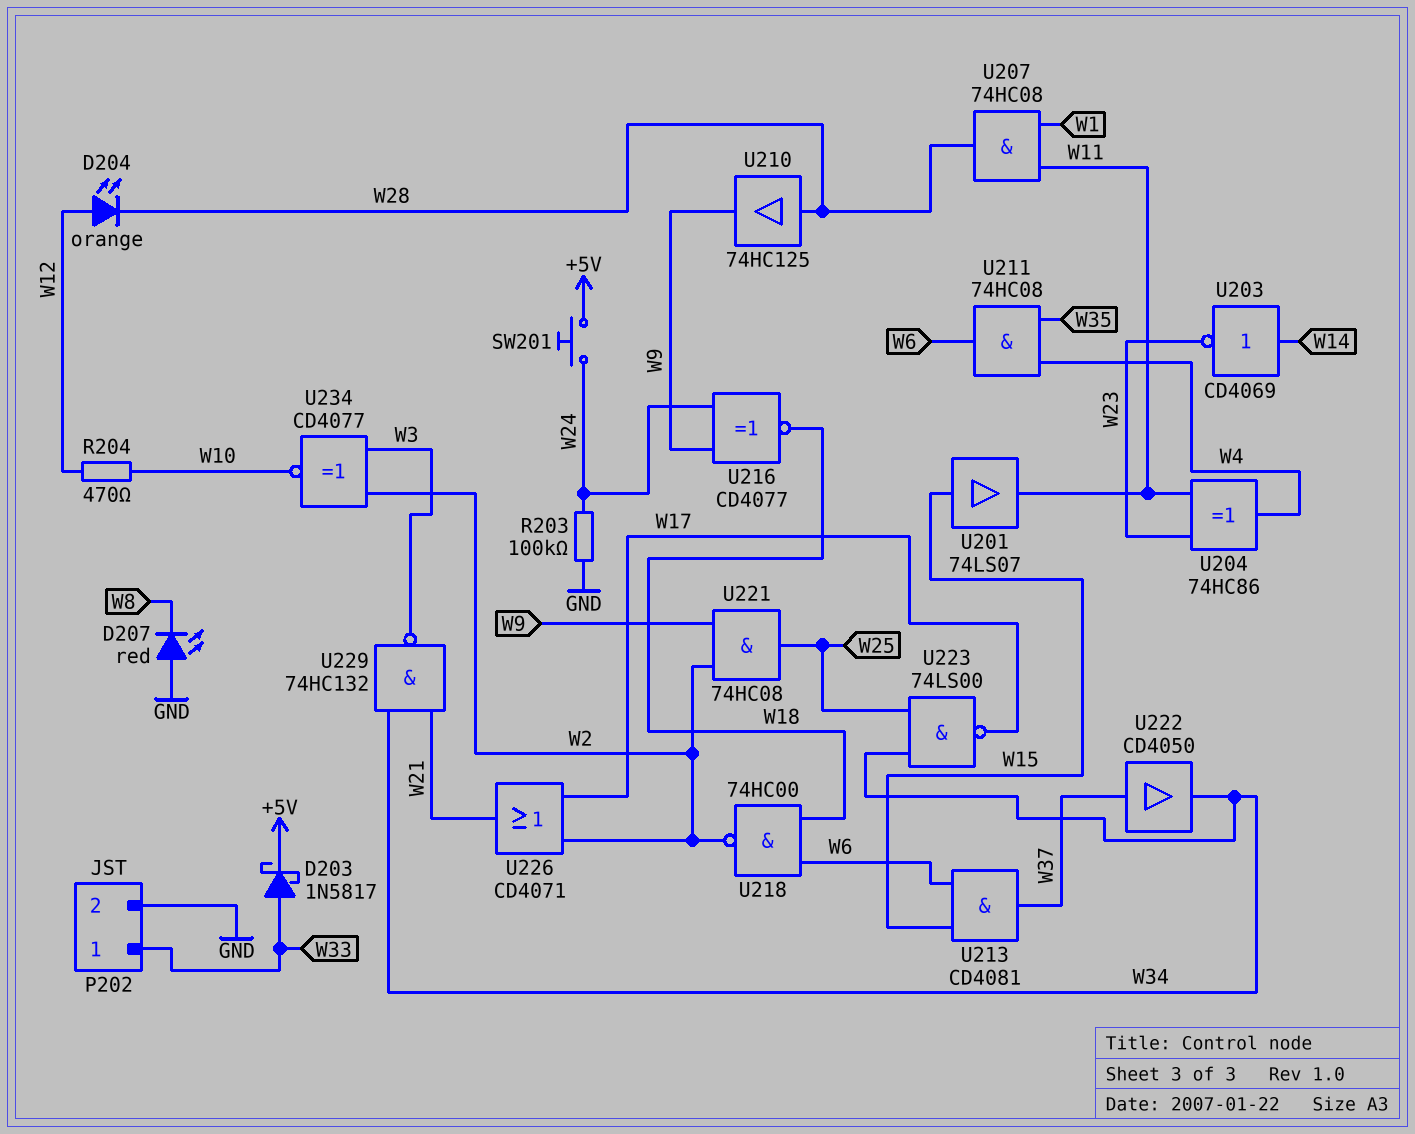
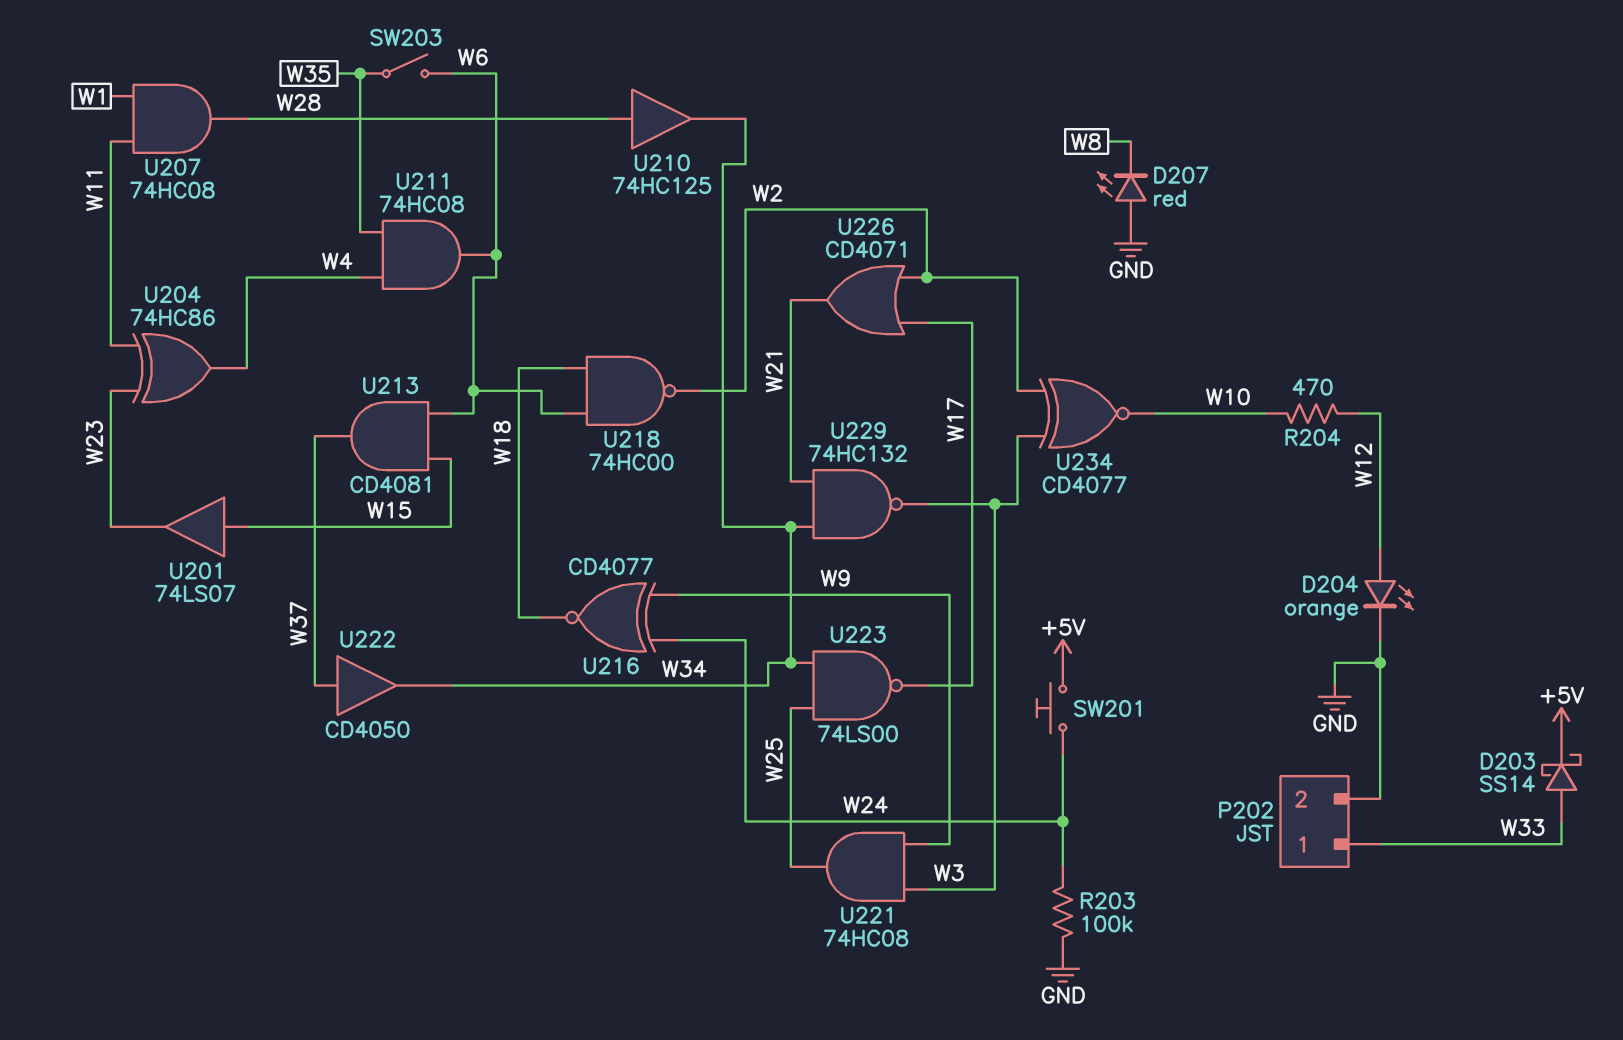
D203: schottky 1N5817 (A W33, K +5V) -> schottky SS14 (A W33, K +5V)
D204: LED orange (A W12, K W28) -> LED orange (A W12, K GND)
SW203: none -> switch (W6, W35)
U201: buffer 74LS07 (in W15, out W11) -> buffer 74LS07 (in W15, out W23)
U203: NOT CD4069 (in W14, out W23) -> none
U210: buffer 74HC125 (in W28, out W9) -> buffer 74HC125 (in W28, out W34)
U221: AND 74HC08 (in W2, in W9, out W25) -> AND 74HC08 (in W3, in W9, out W25)

